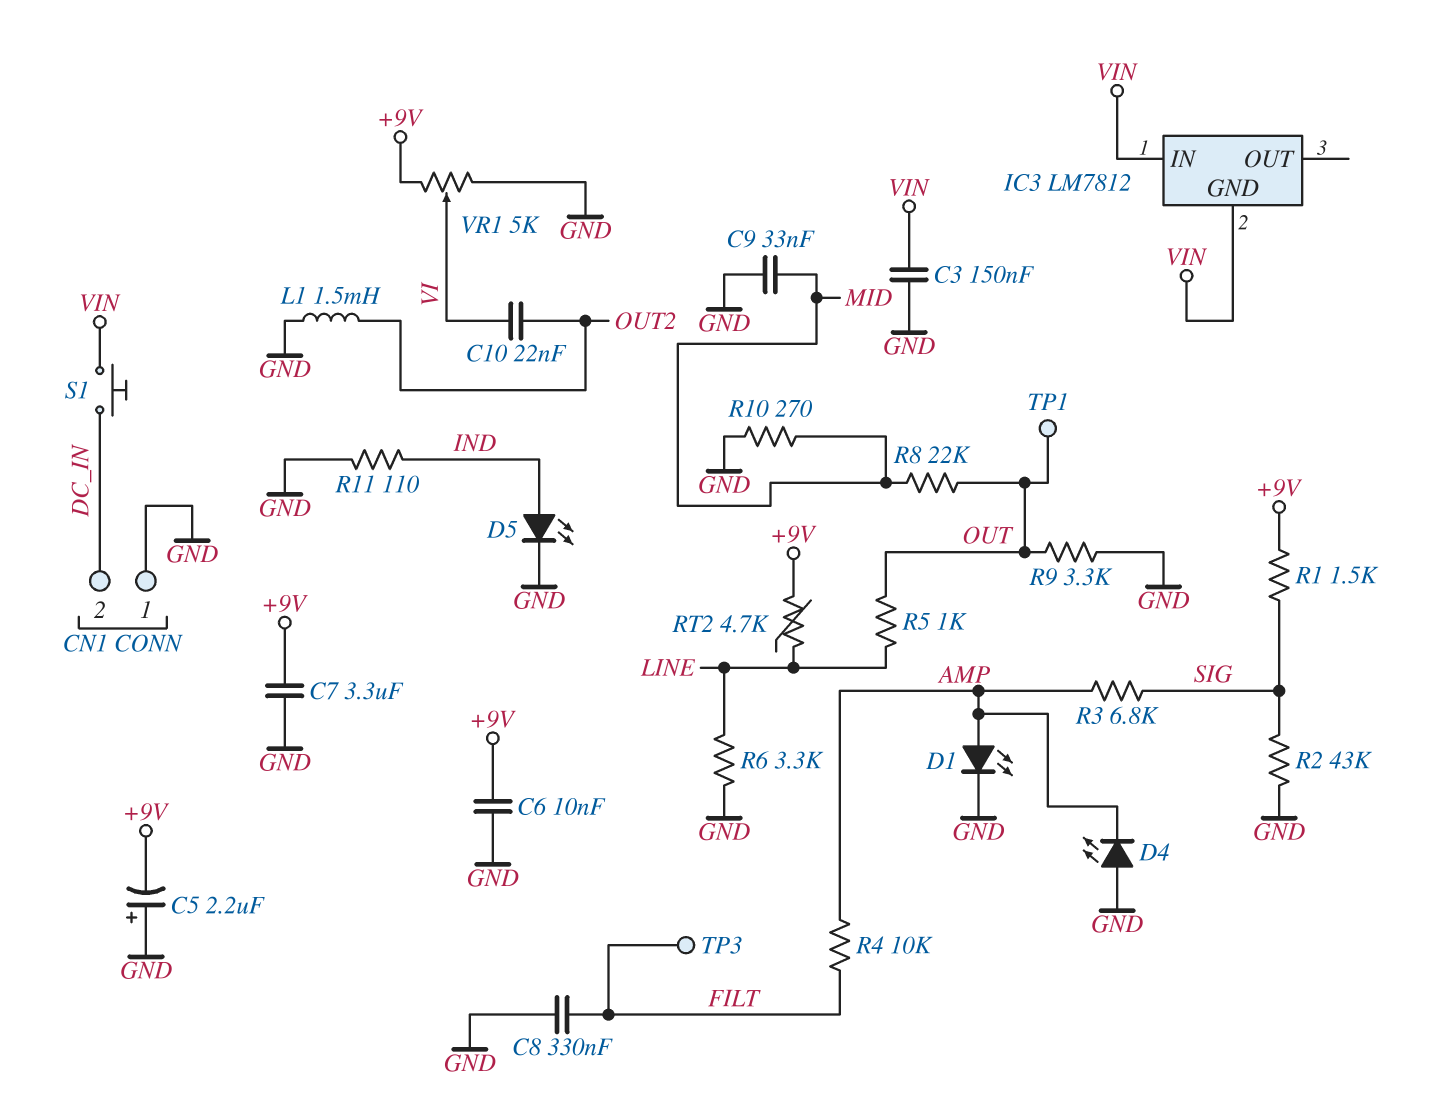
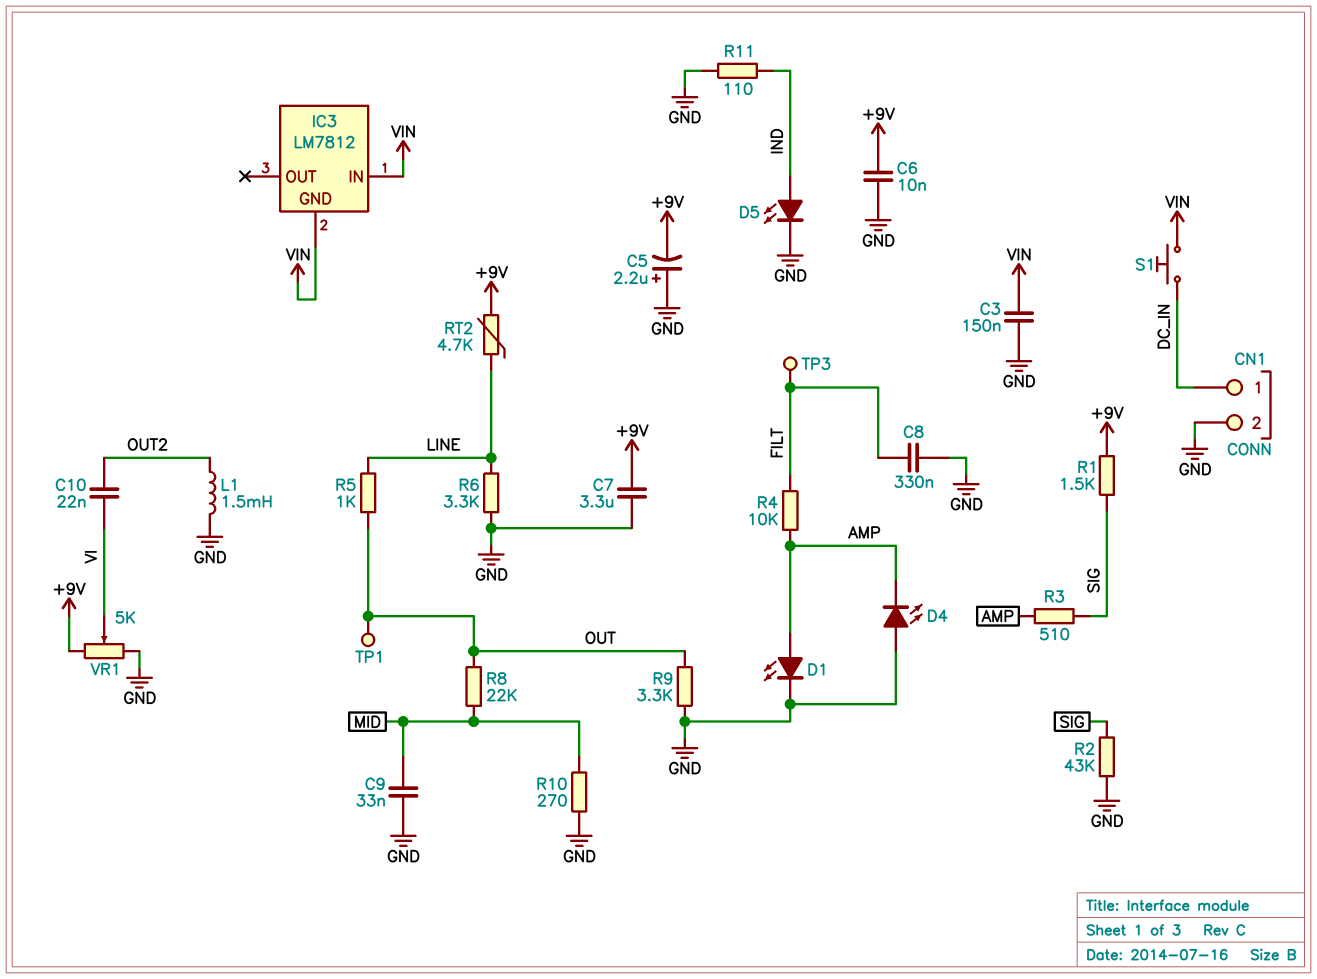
CN1 pin 1: GND -> DC_IN
CN1 pin 2: DC_IN -> GND
R3: 6.8k (AMP, SIG) -> 510 (AMP, SIG)

